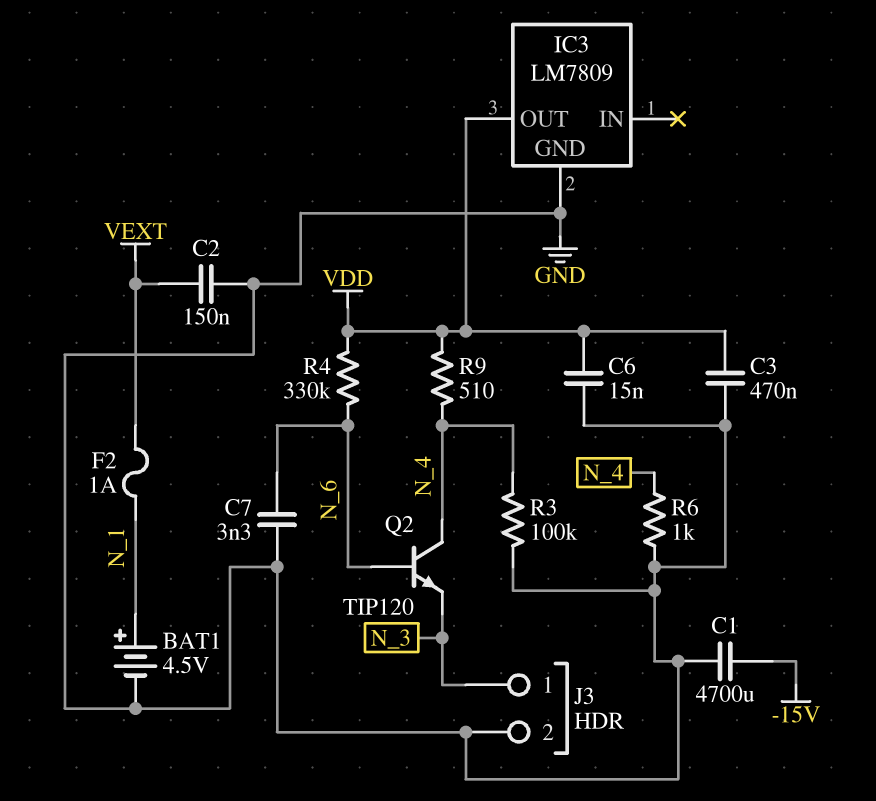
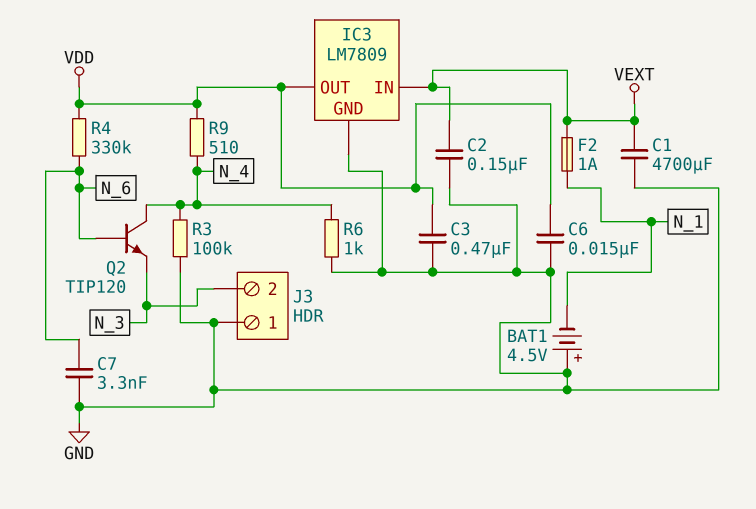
BAT1: 4.5V (plus N_1, minus GND) -> 4.5V (plus GND, minus N_1)
C1: 4700uF (-15V, GND) -> 4700uF (GND, VEXT)
IC3 pin IN: none -> VEXT
J3 pin 1: N_3 -> GND
J3 pin 2: GND -> N_3

